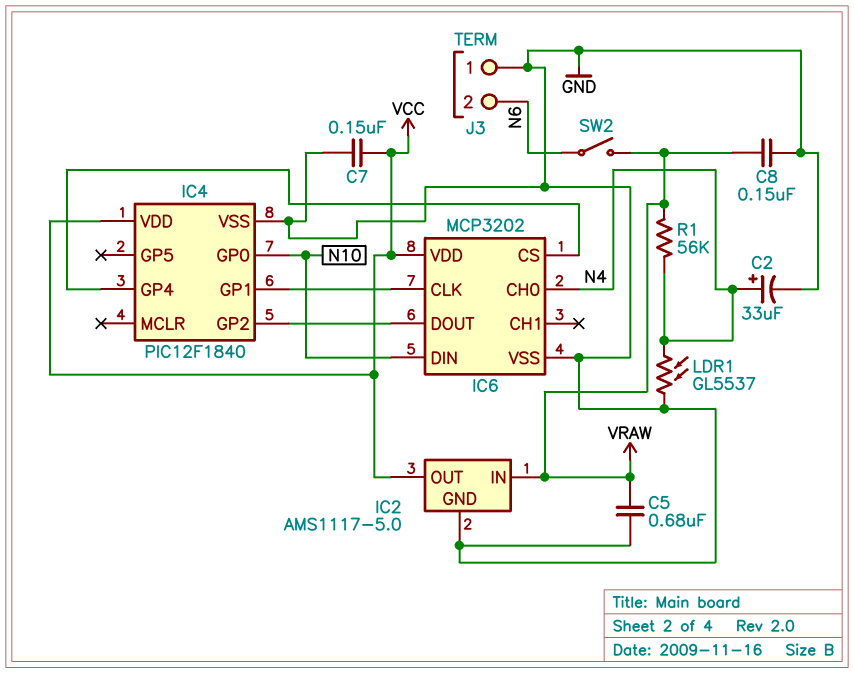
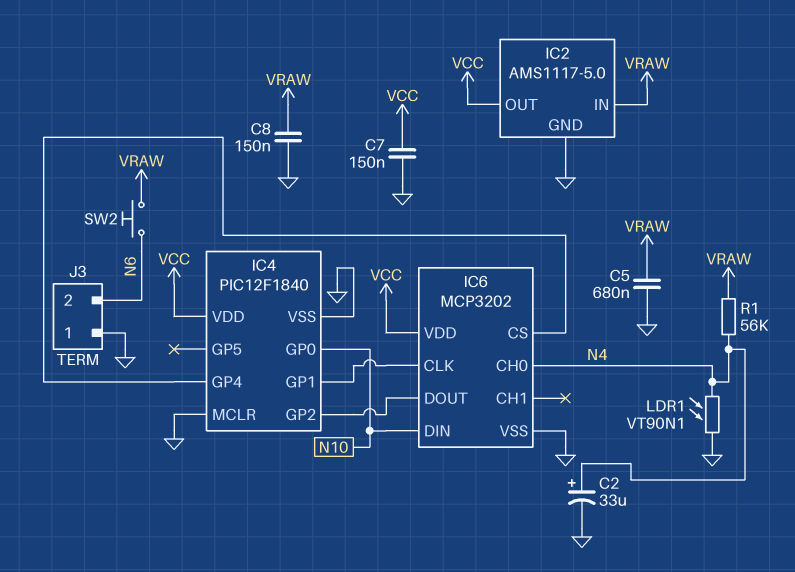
IC4 pin MCLR: none -> GND
LDR1: GL5537 (GND, N4) -> VT90N1 (GND, N4)
SW2: switch (N6, VRAW) -> button (N6, VRAW)

